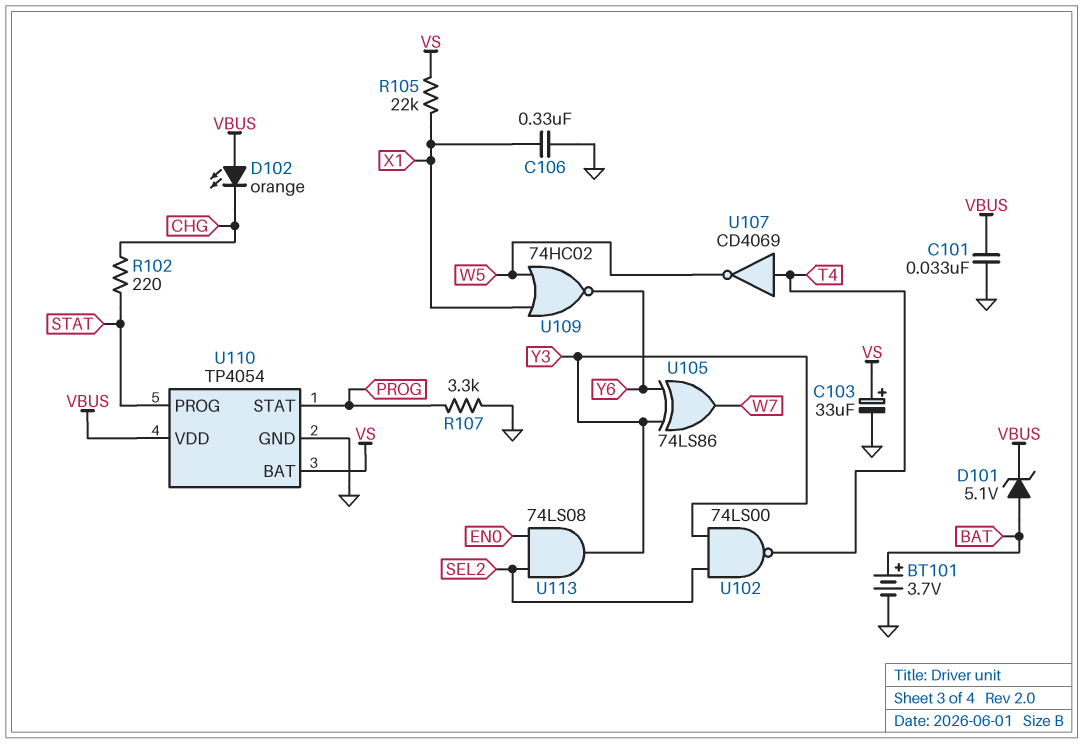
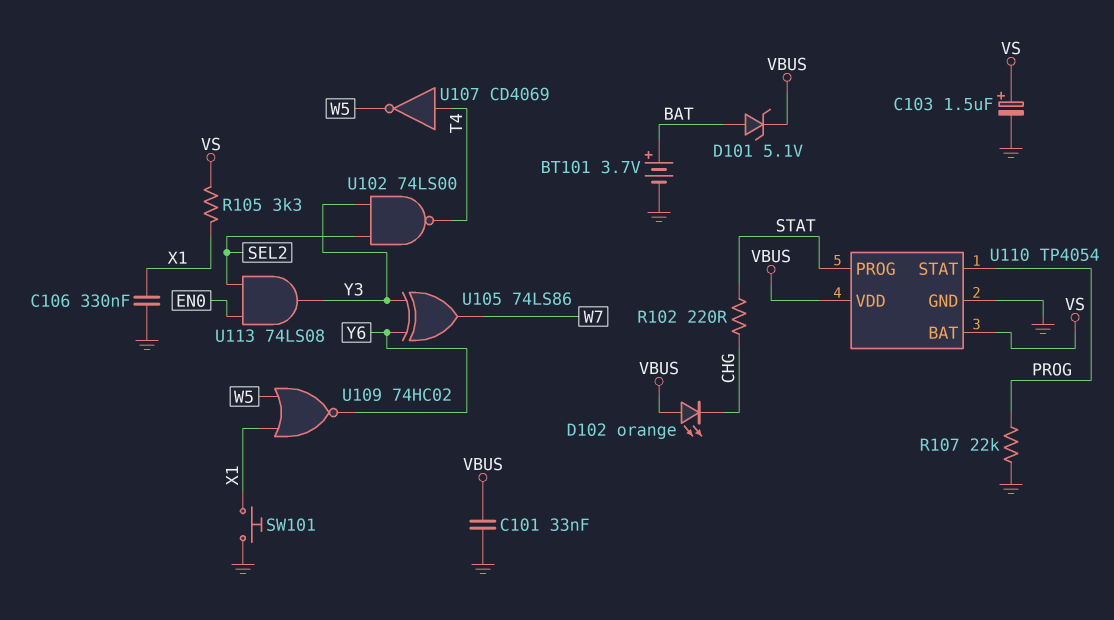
C103: 33uF (plus VS, minus GND) -> 1.5uF (plus VS, minus GND)
R105: 22k (VS, X1) -> 3.3k (VS, X1)
R107: 3.3k (GND, PROG) -> 22k (GND, PROG)
SW101: none -> button (GND, X1)

